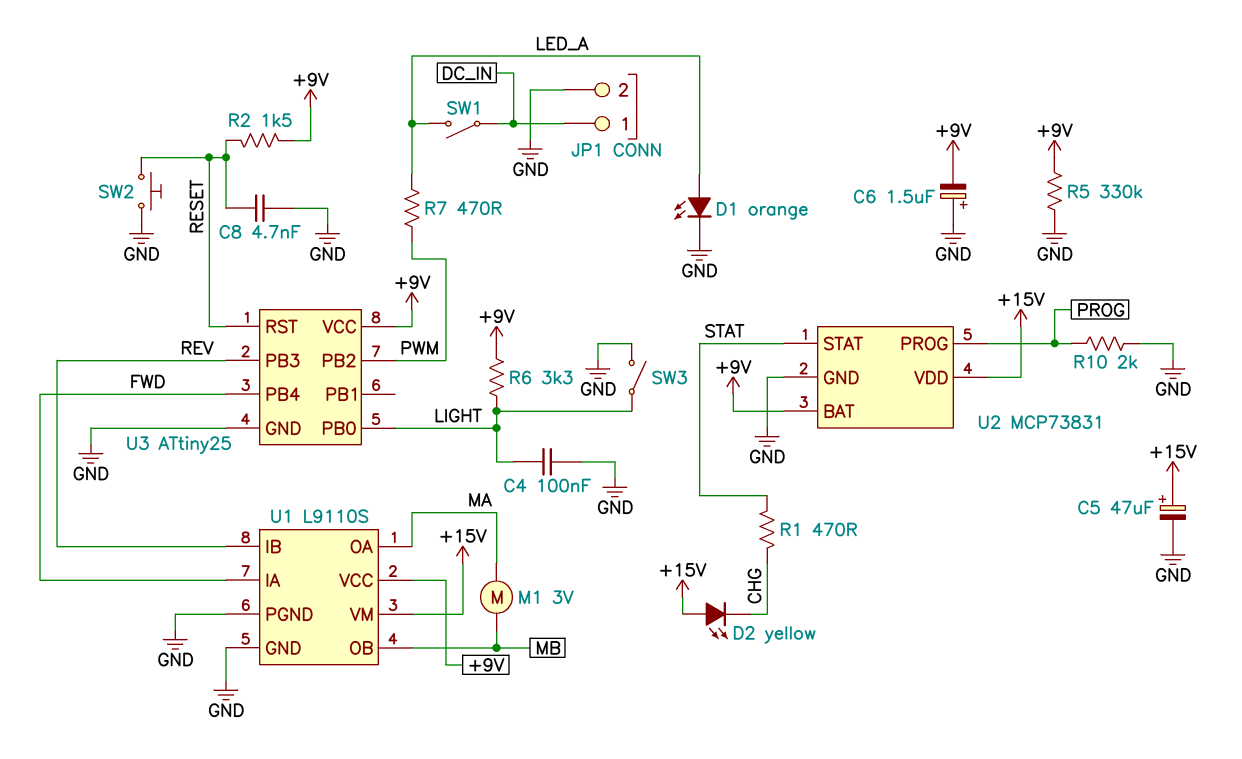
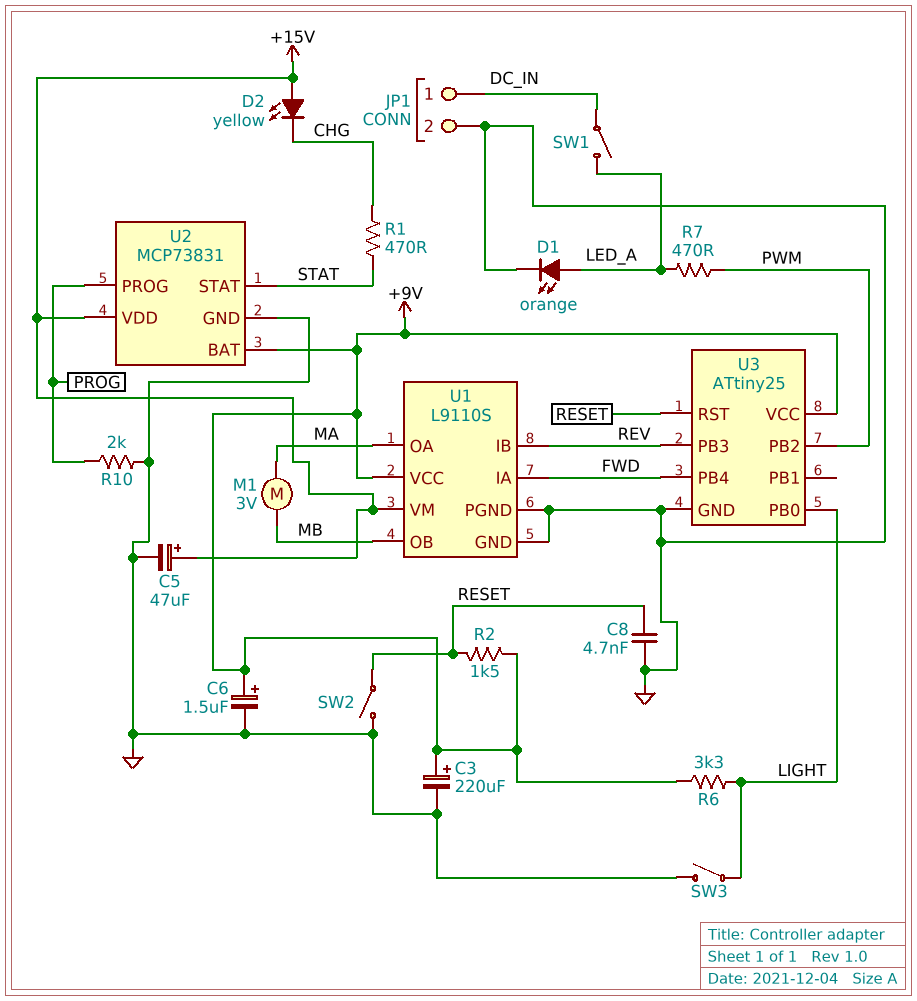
C3: none -> 220uF (plus +9V, minus GND)
C4: 100nF (GND, LIGHT) -> none
C6: 1.5uF (plus GND, minus +9V) -> 1.5uF (plus +9V, minus GND)
R5: 330k (+9V, GND) -> none
SW2: button (GND, RESET) -> switch (GND, RESET)

